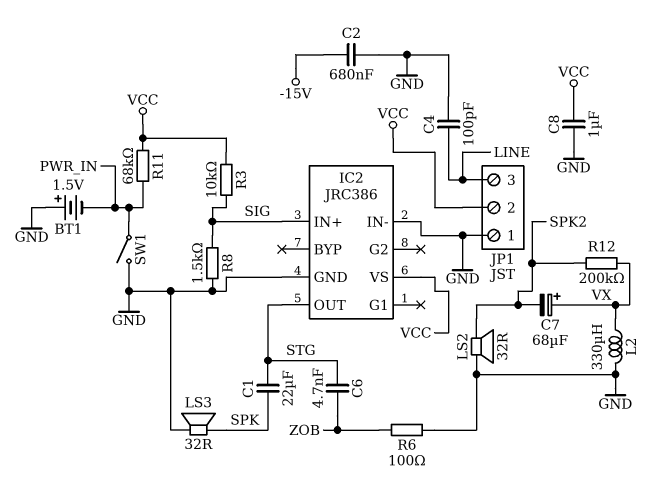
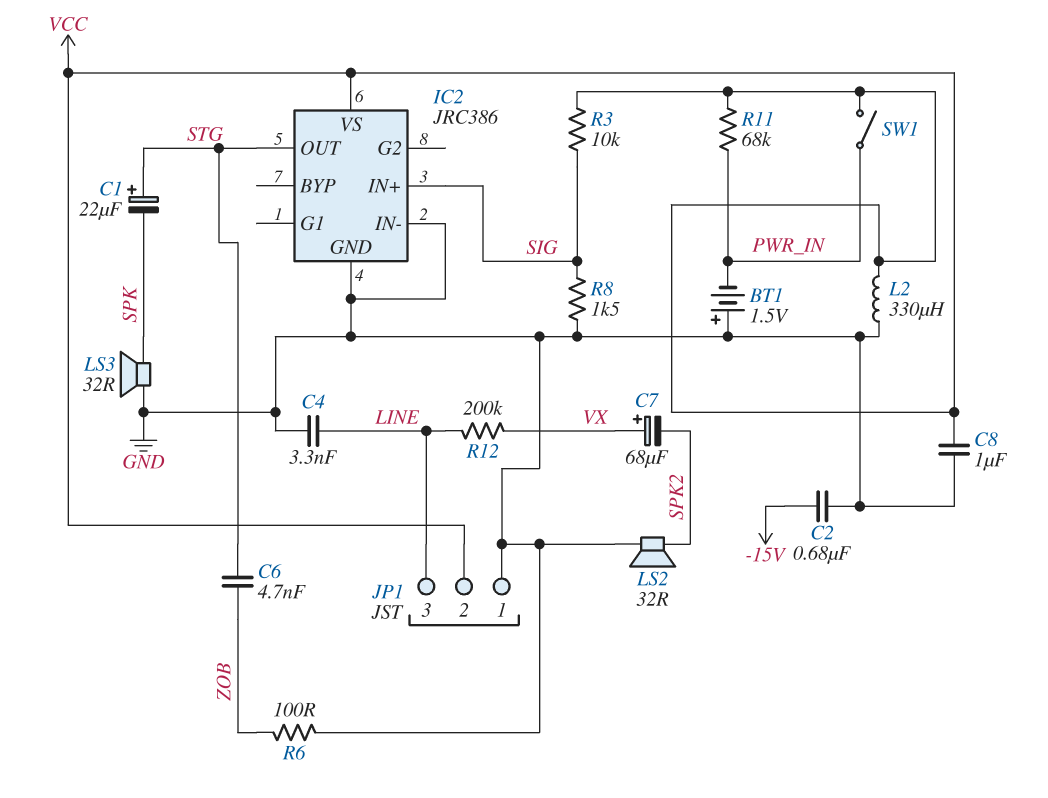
C1: 22uF (SPK, STG) -> 22uF (plus STG, minus SPK)
C4: 100pF (GND, LINE) -> 3.3nF (GND, LINE)
L2: 330uH (GND, VX) -> 330uH (GND, VCC)
R12: 200k (SPK2, VX) -> 200k (LINE, VX)
SW1: switch (GND, PWR_IN) -> switch (PWR_IN, VCC)

